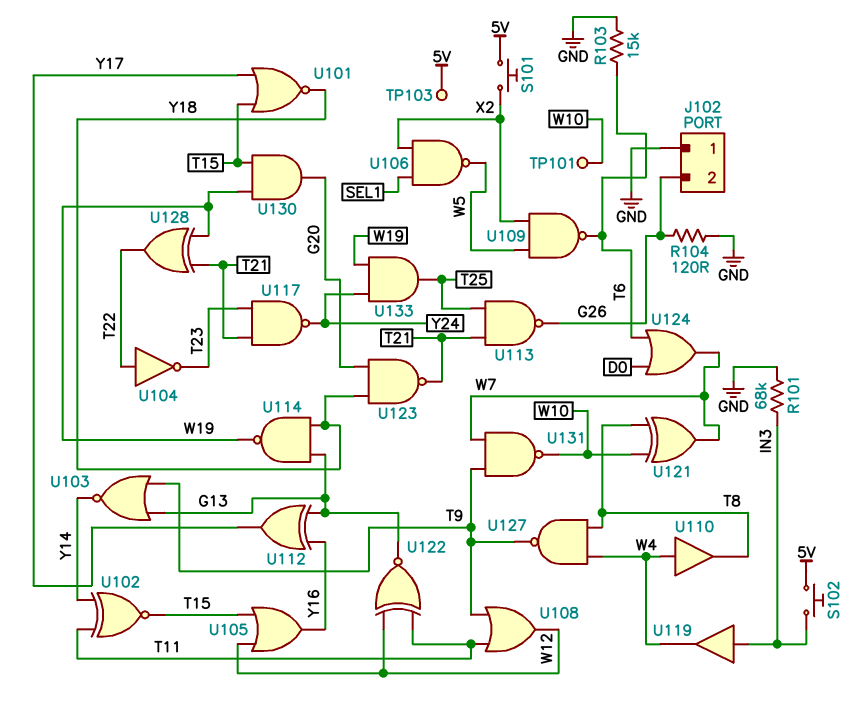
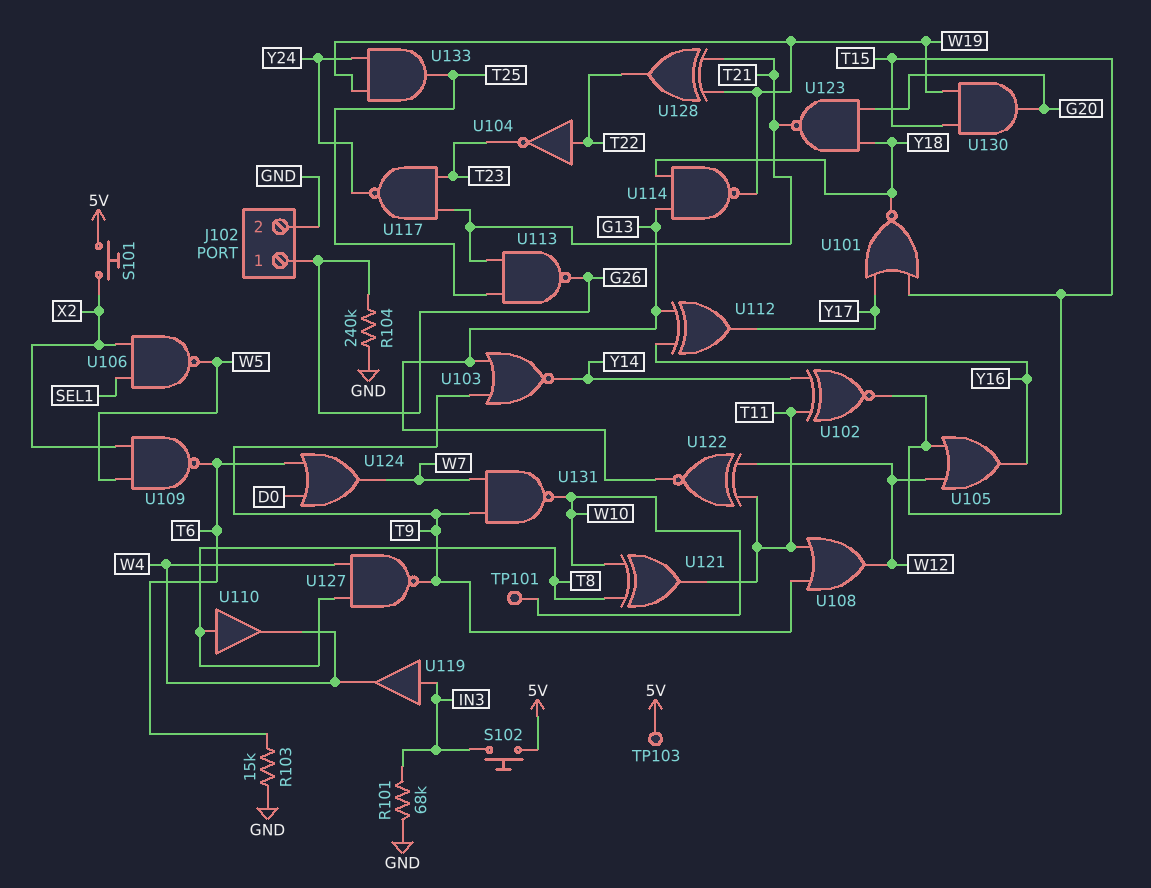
J102 pin 1: GND -> G26
J102 pin 2: G26 -> GND
R104: 120 (G26, GND) -> 240k (G26, GND)
U110: buffer (in W4, out T8) -> buffer (in T8, out W4)
U121: XOR (in T8, in W10, out W7) -> XOR (in T8, in W10, out T11)

